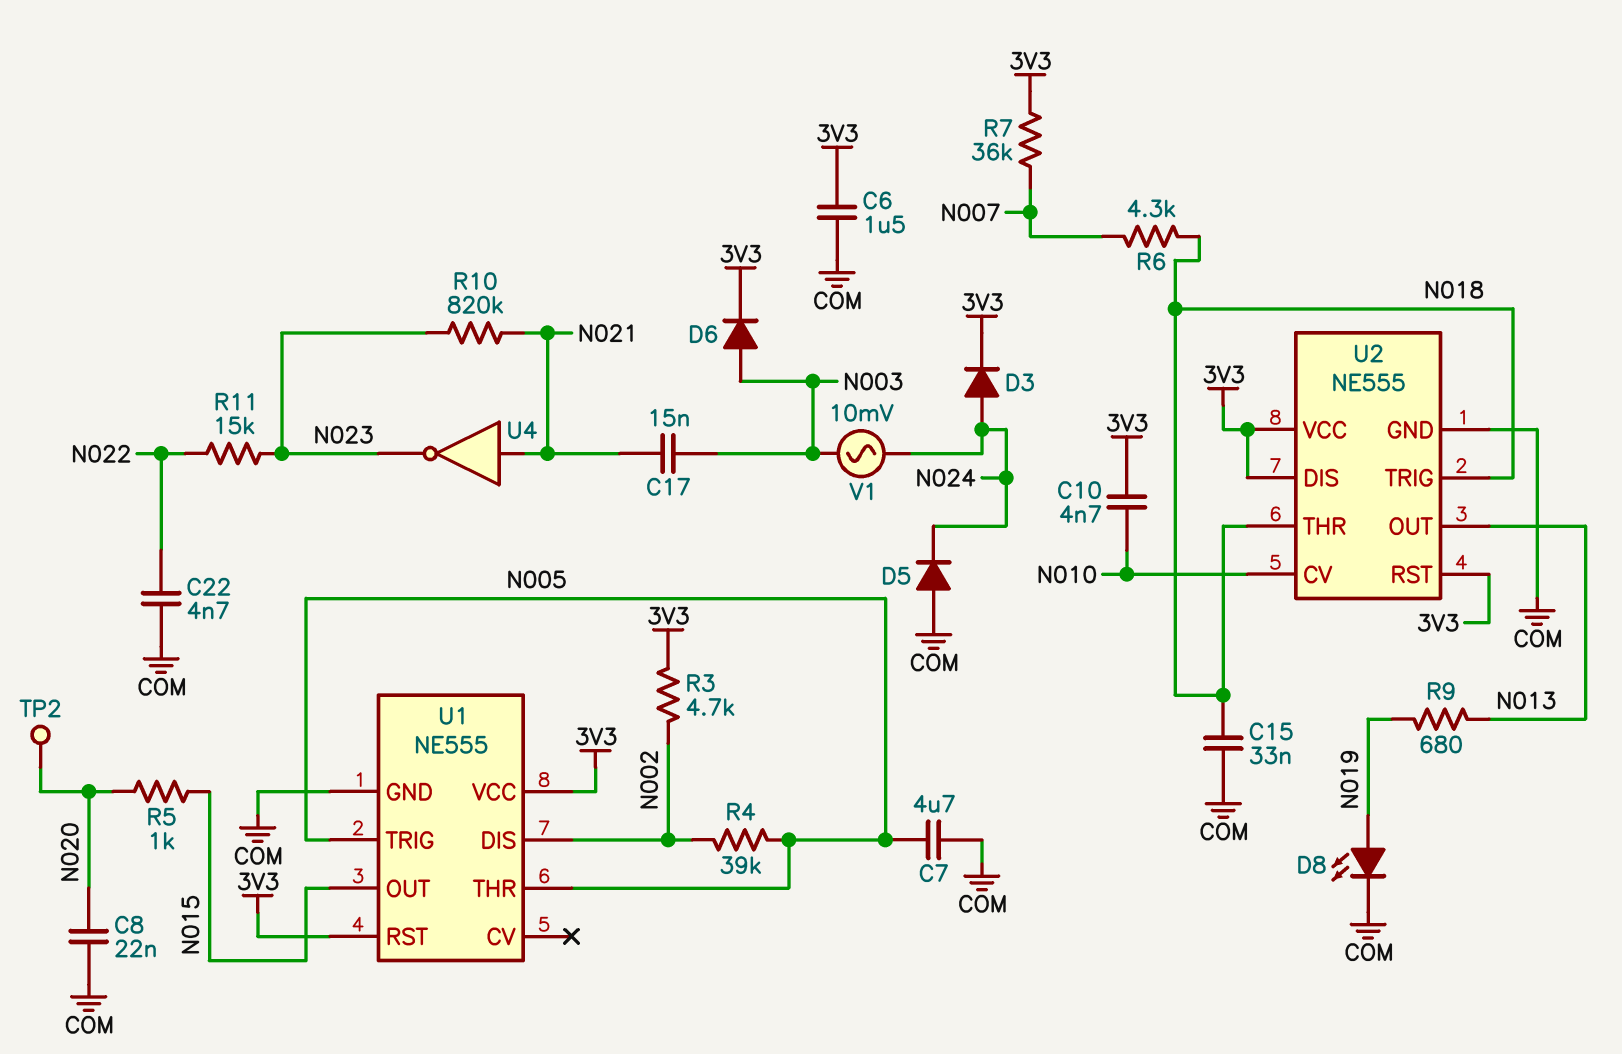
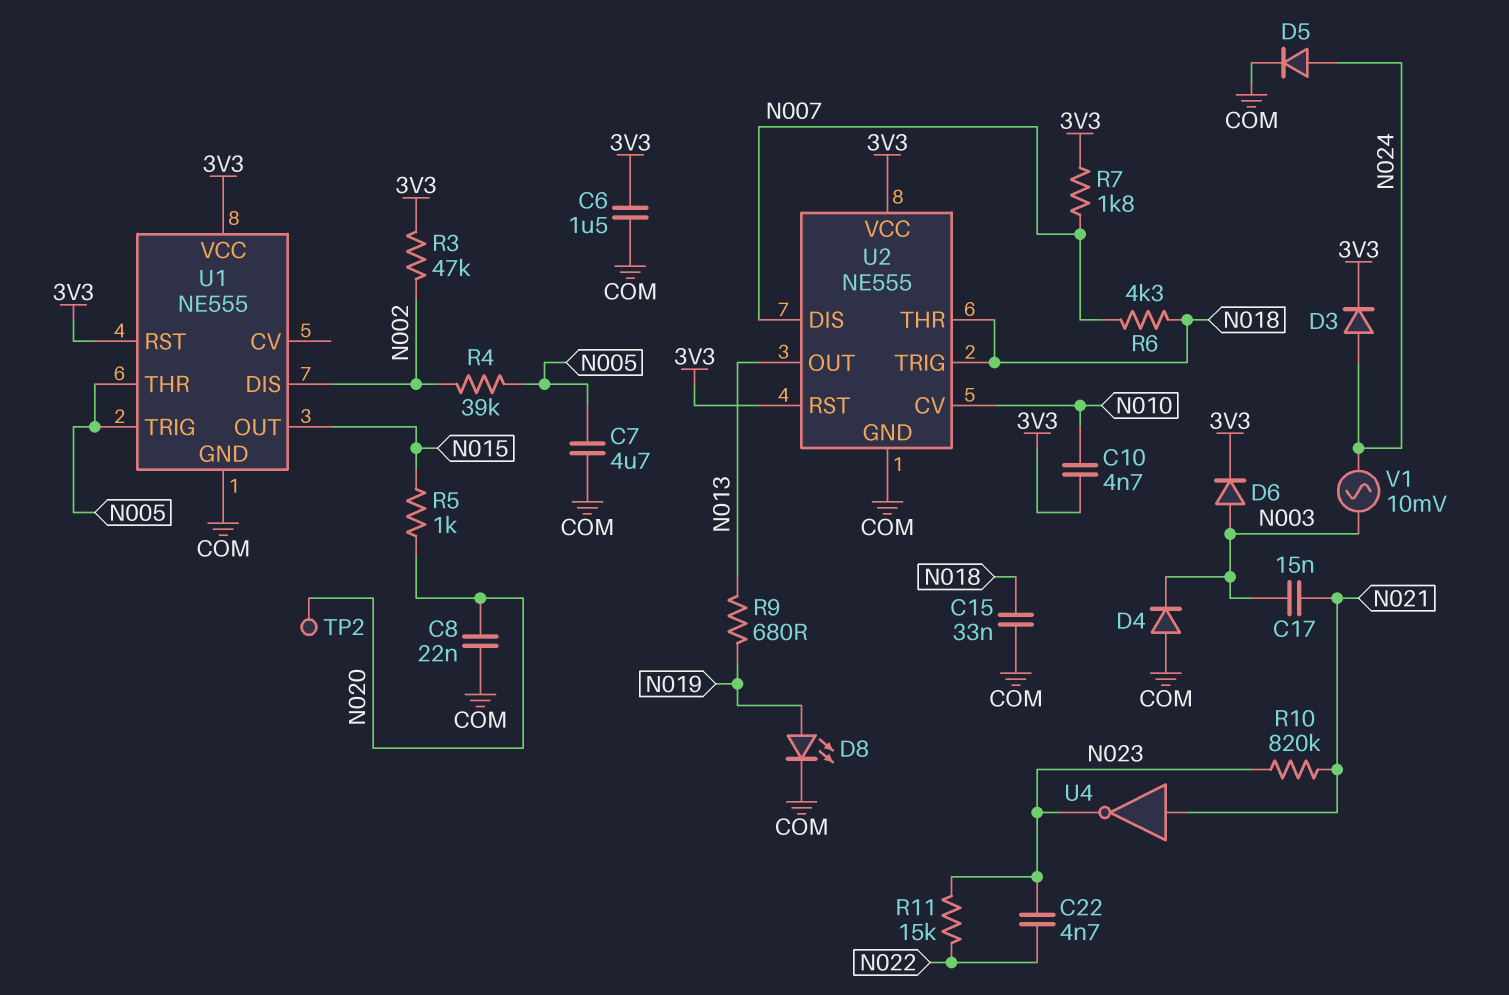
C22: 4.7nF (COM, N022) -> 4.7nF (N022, N023)
D4: none -> diode (A COM, K N003)
D5: diode (A COM, K N024) -> diode (A N024, K COM)
R3: 4.7k (3V3, N002) -> 47k (3V3, N002)
R7: 36k (3V3, N007) -> 1.8k (3V3, N007)
U2 pin DIS: 3V3 -> N007

